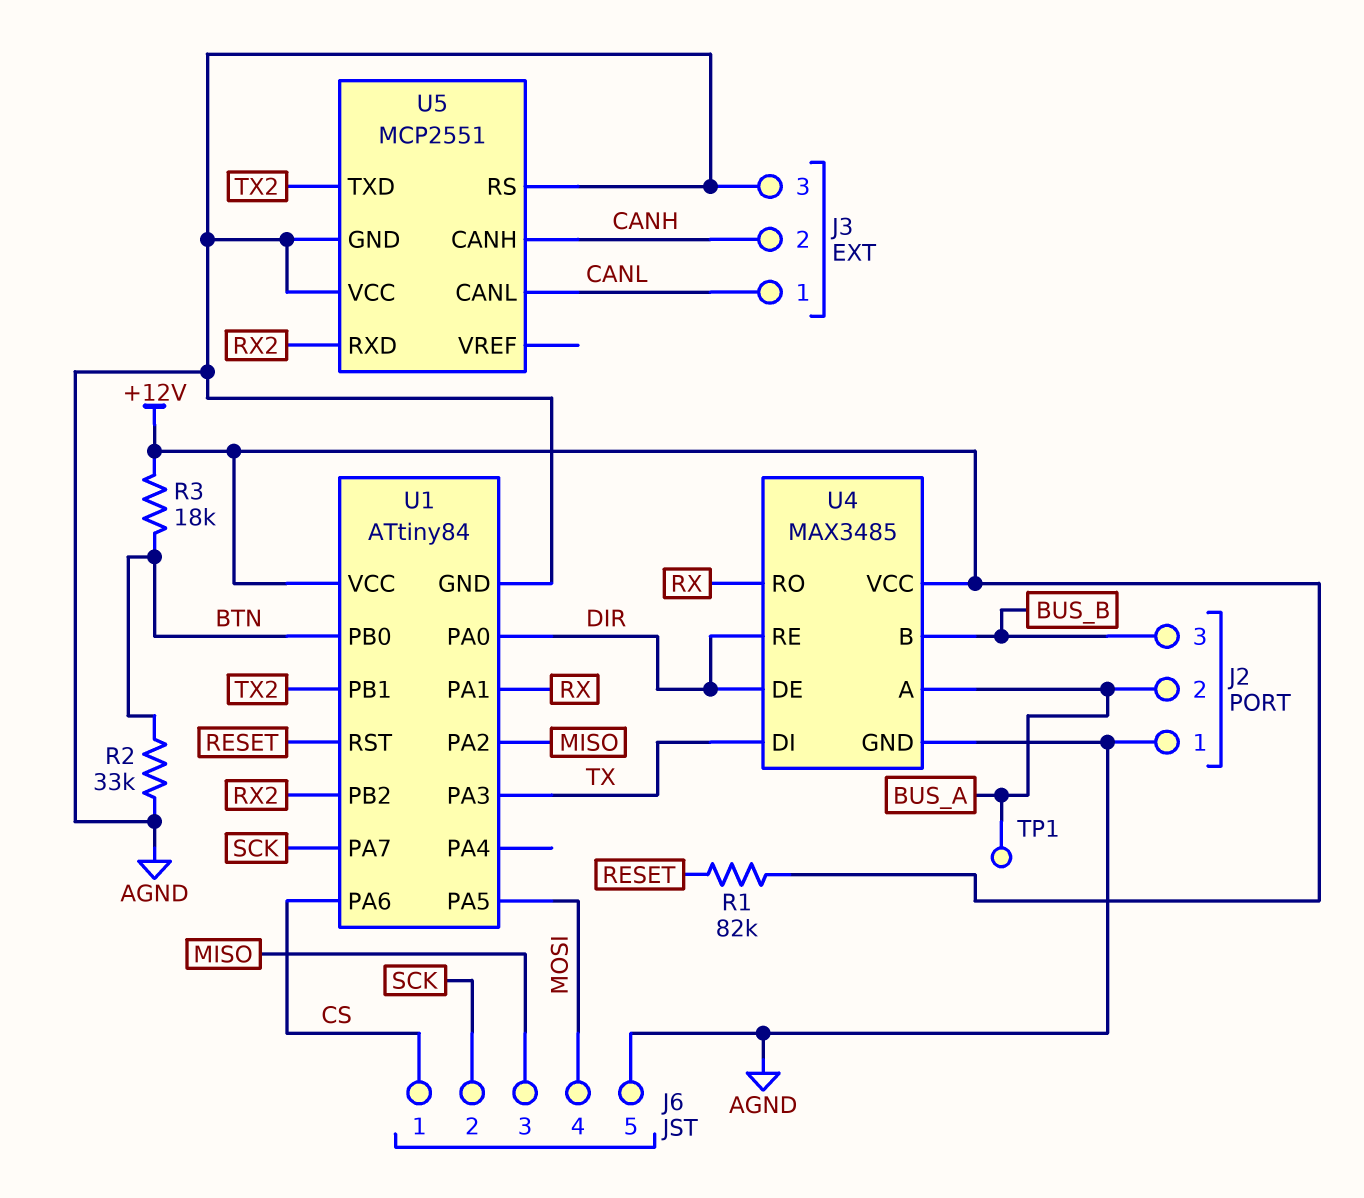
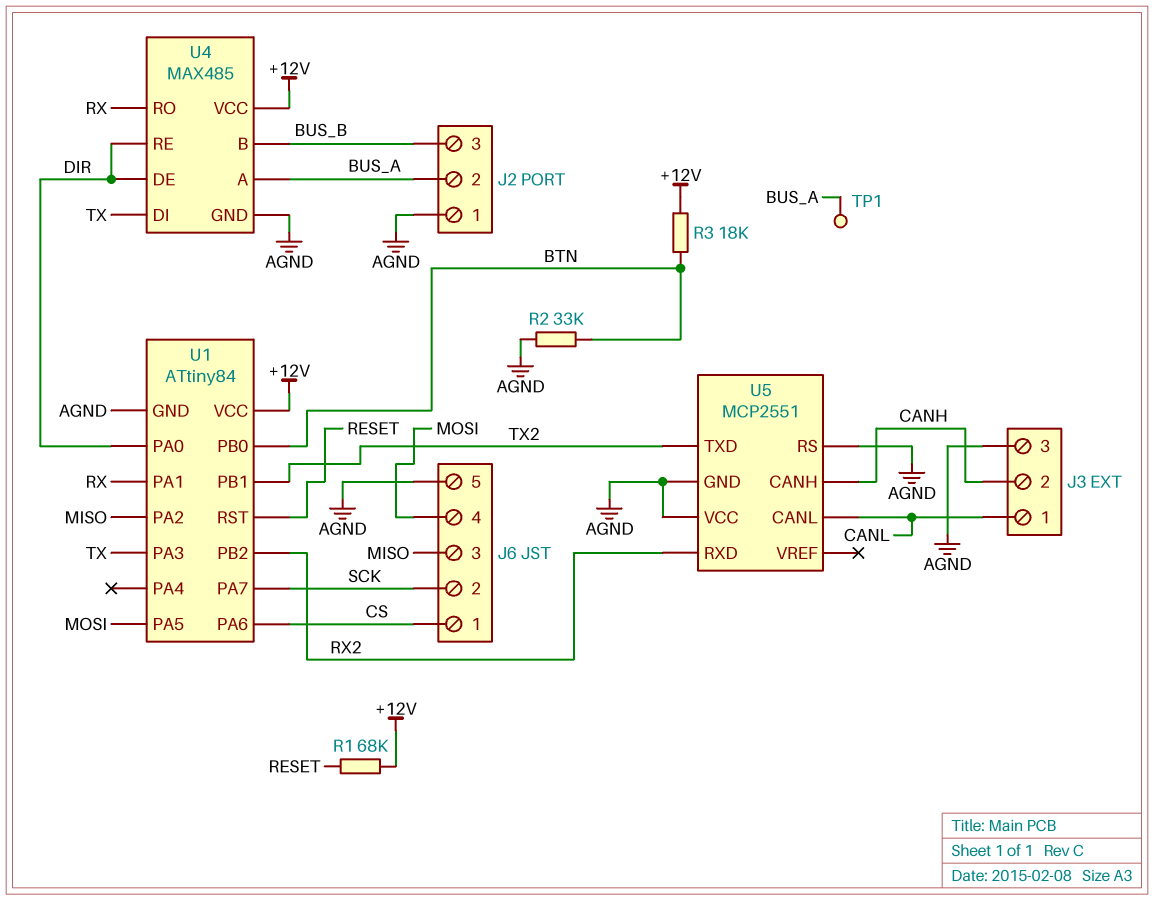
R1: 82k (+12V, RESET) -> 68k (+12V, RESET)
U4: MAX3485 -> MAX485

